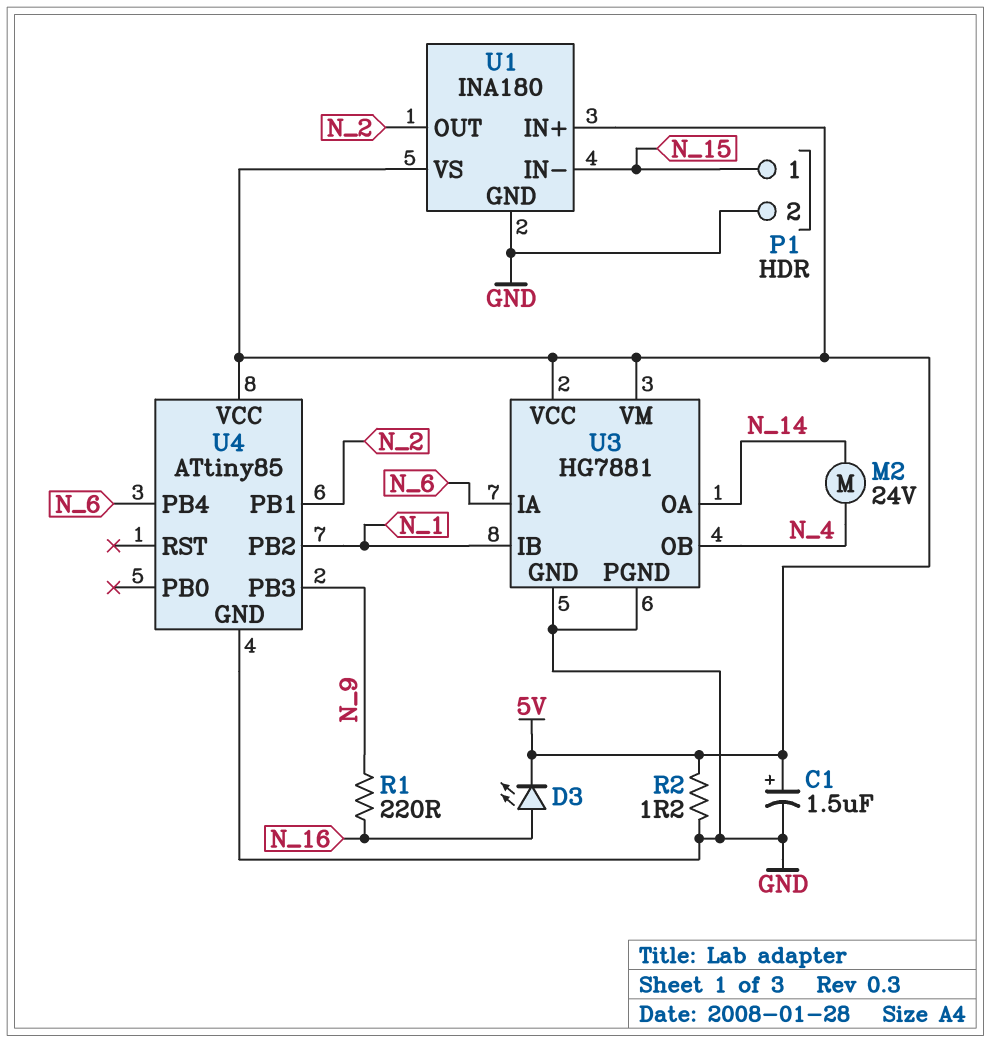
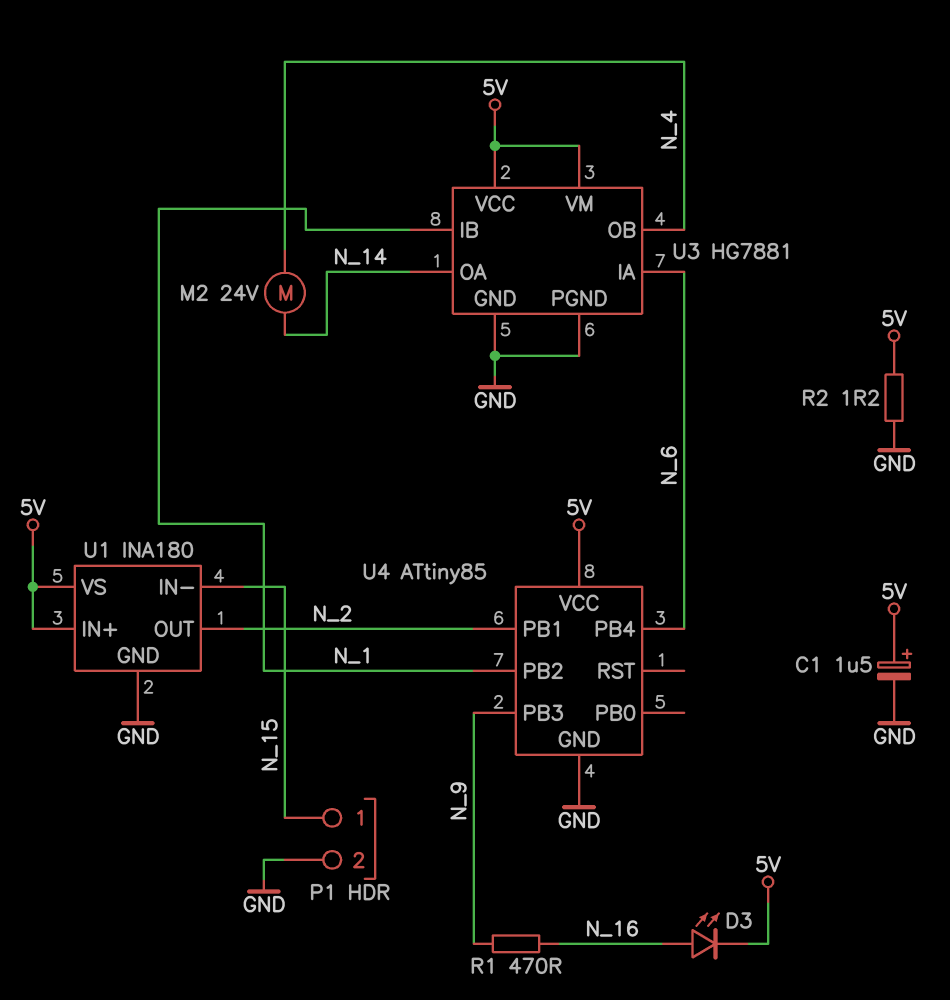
R1: 220 (N_9, N_16) -> 470 (N_9, N_16)

